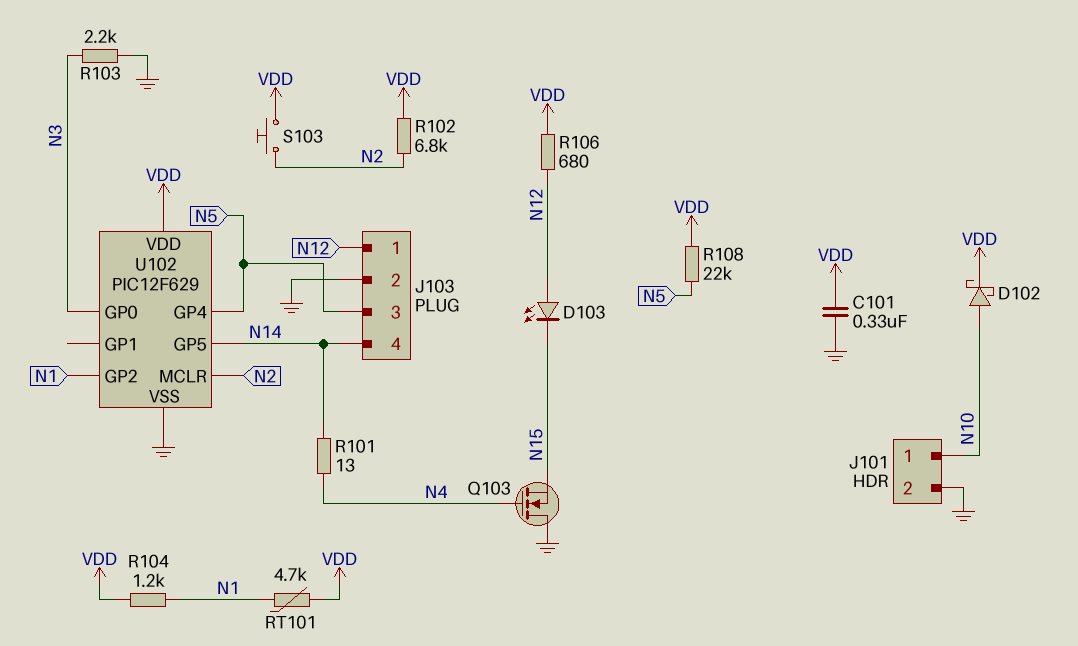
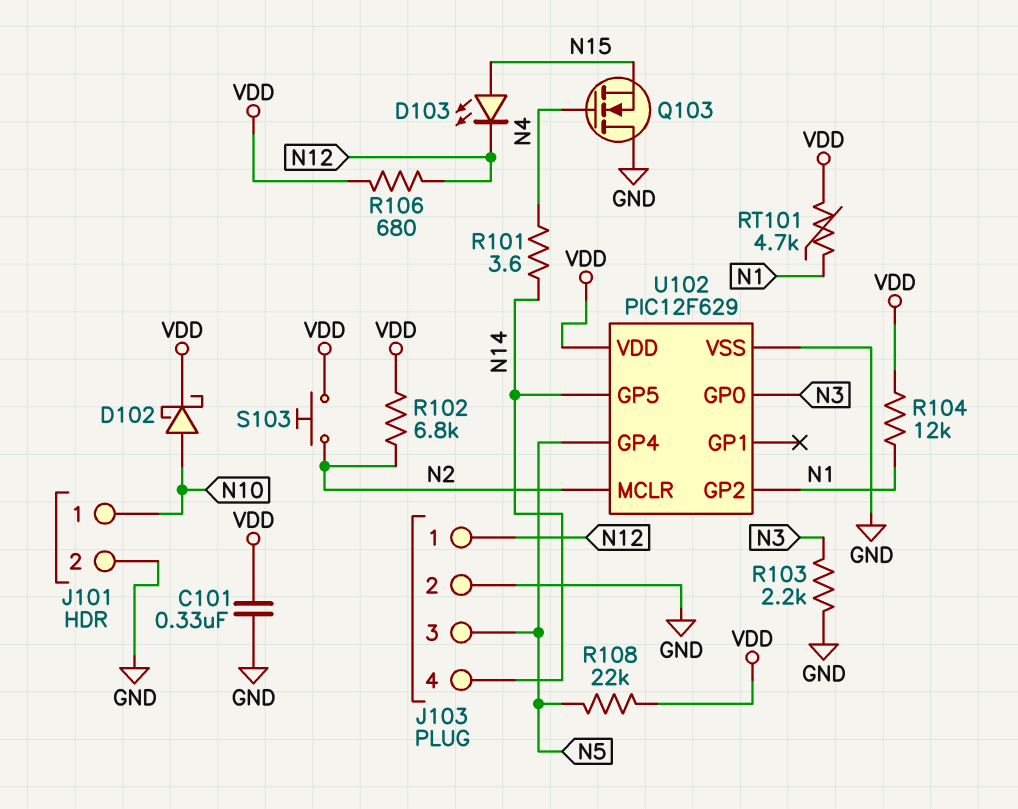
D103: LED (A N12, K N15) -> LED (A N15, K N12)
R101: 13 (N4, N14) -> 3.6 (N4, N14)
R104: 1.2k (N1, VDD) -> 12k (N1, VDD)

